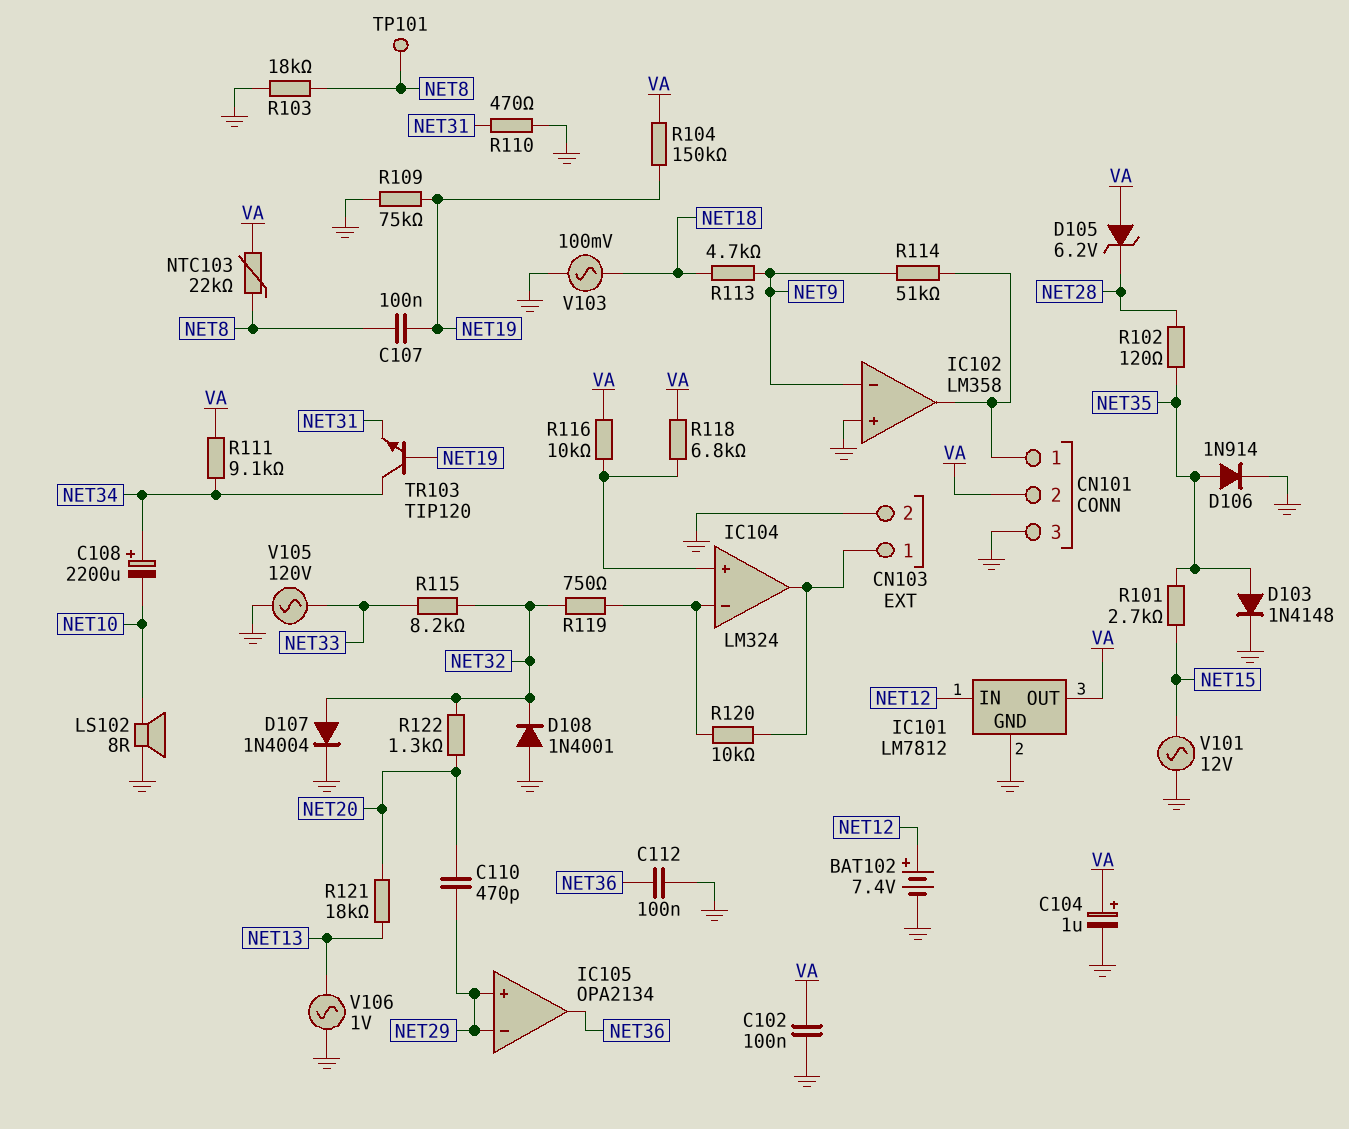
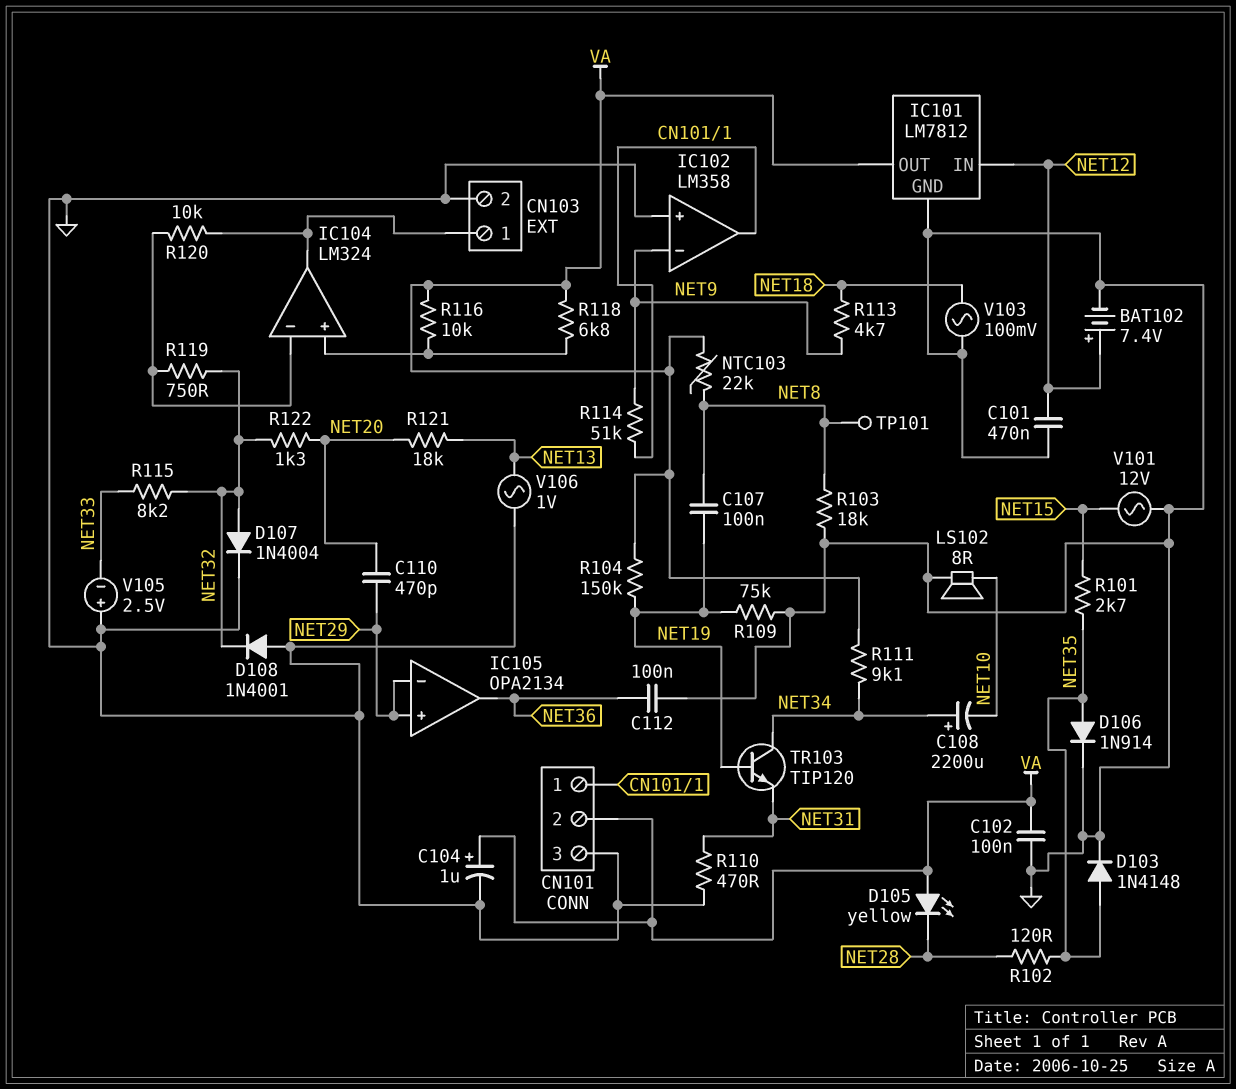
C101: none -> 470nF (GND, NET12)
D105: zener 6.2V (A VA, K NET28) -> LED yellow (A VA, K NET28)
V105: AC 120V (GND, NET33) -> 2.5V (plus GND, minus NET33)

